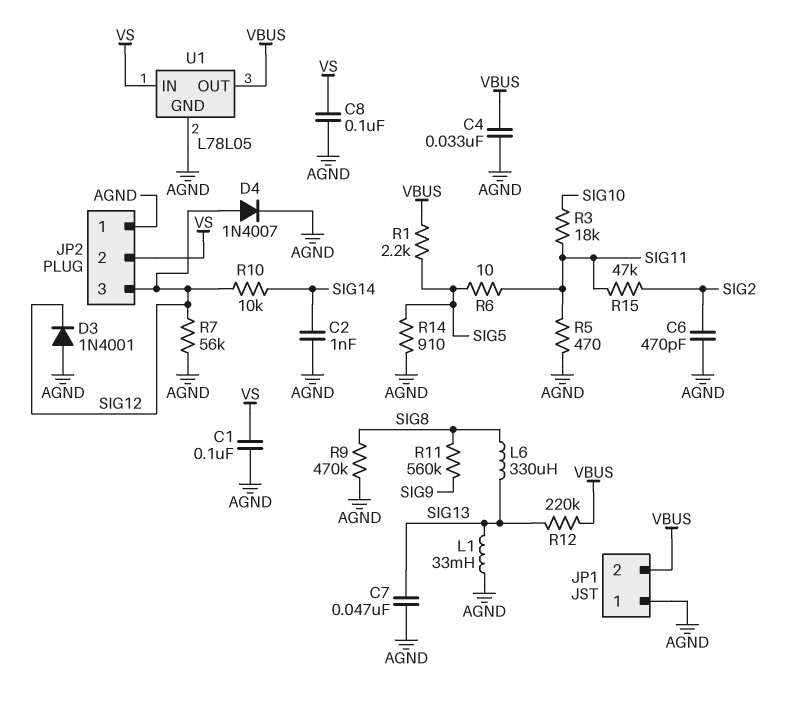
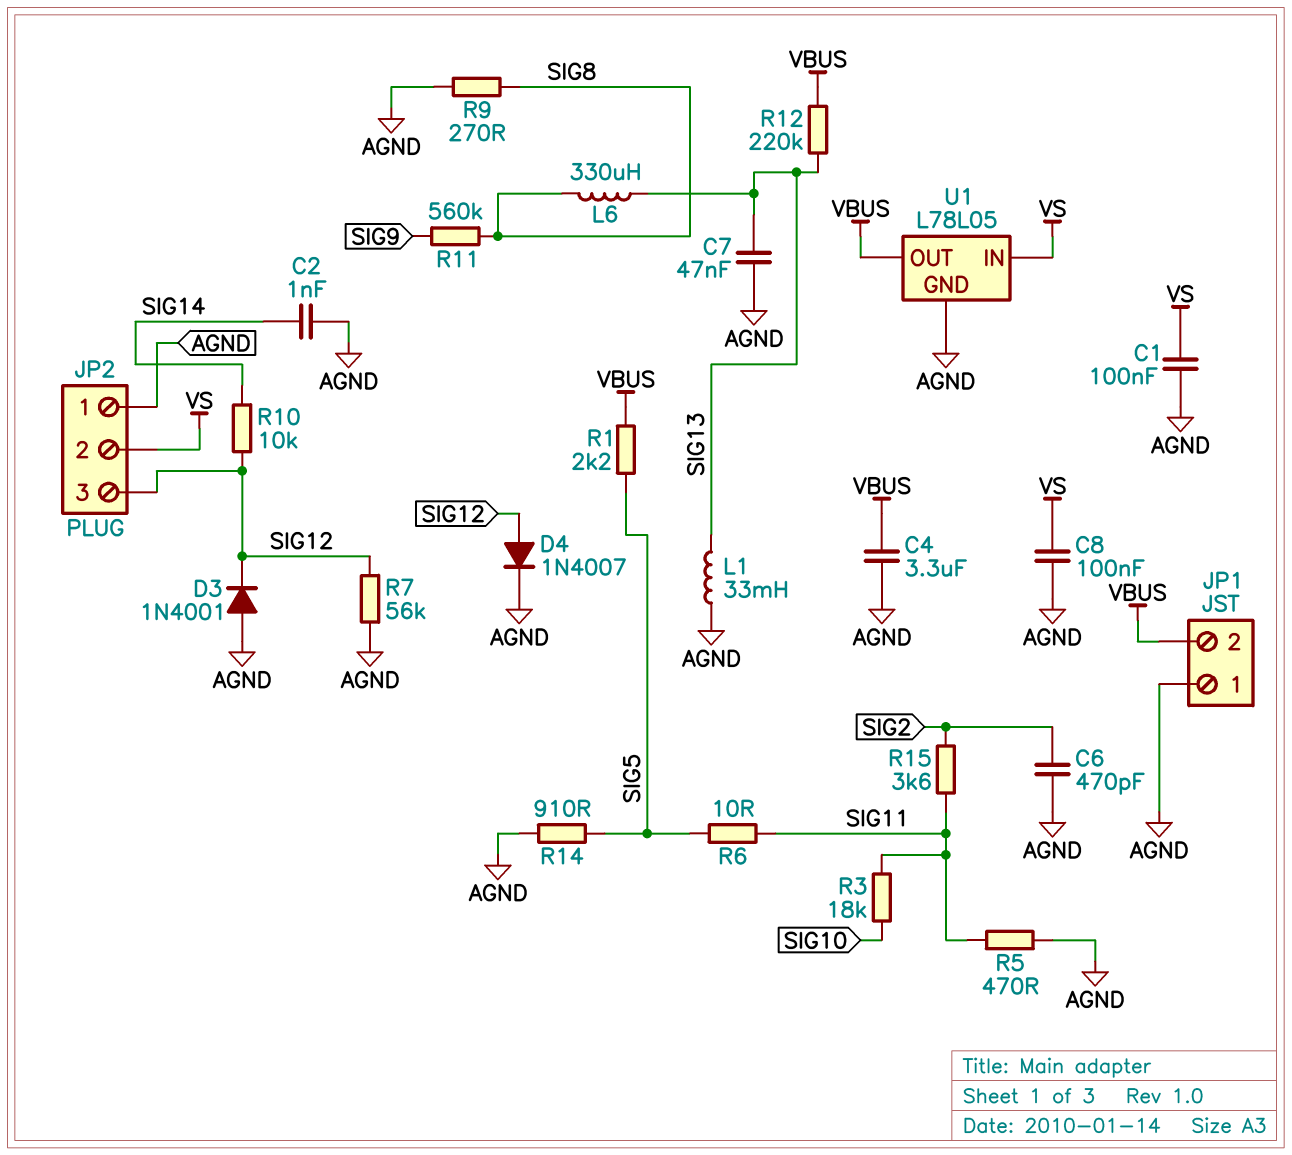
C4: 33nF (AGND, VBUS) -> 3.3uF (AGND, VBUS)
R9: 470k (AGND, SIG8) -> 270 (AGND, SIG8)
R15: 47k (SIG2, SIG11) -> 3.6k (SIG2, SIG11)

